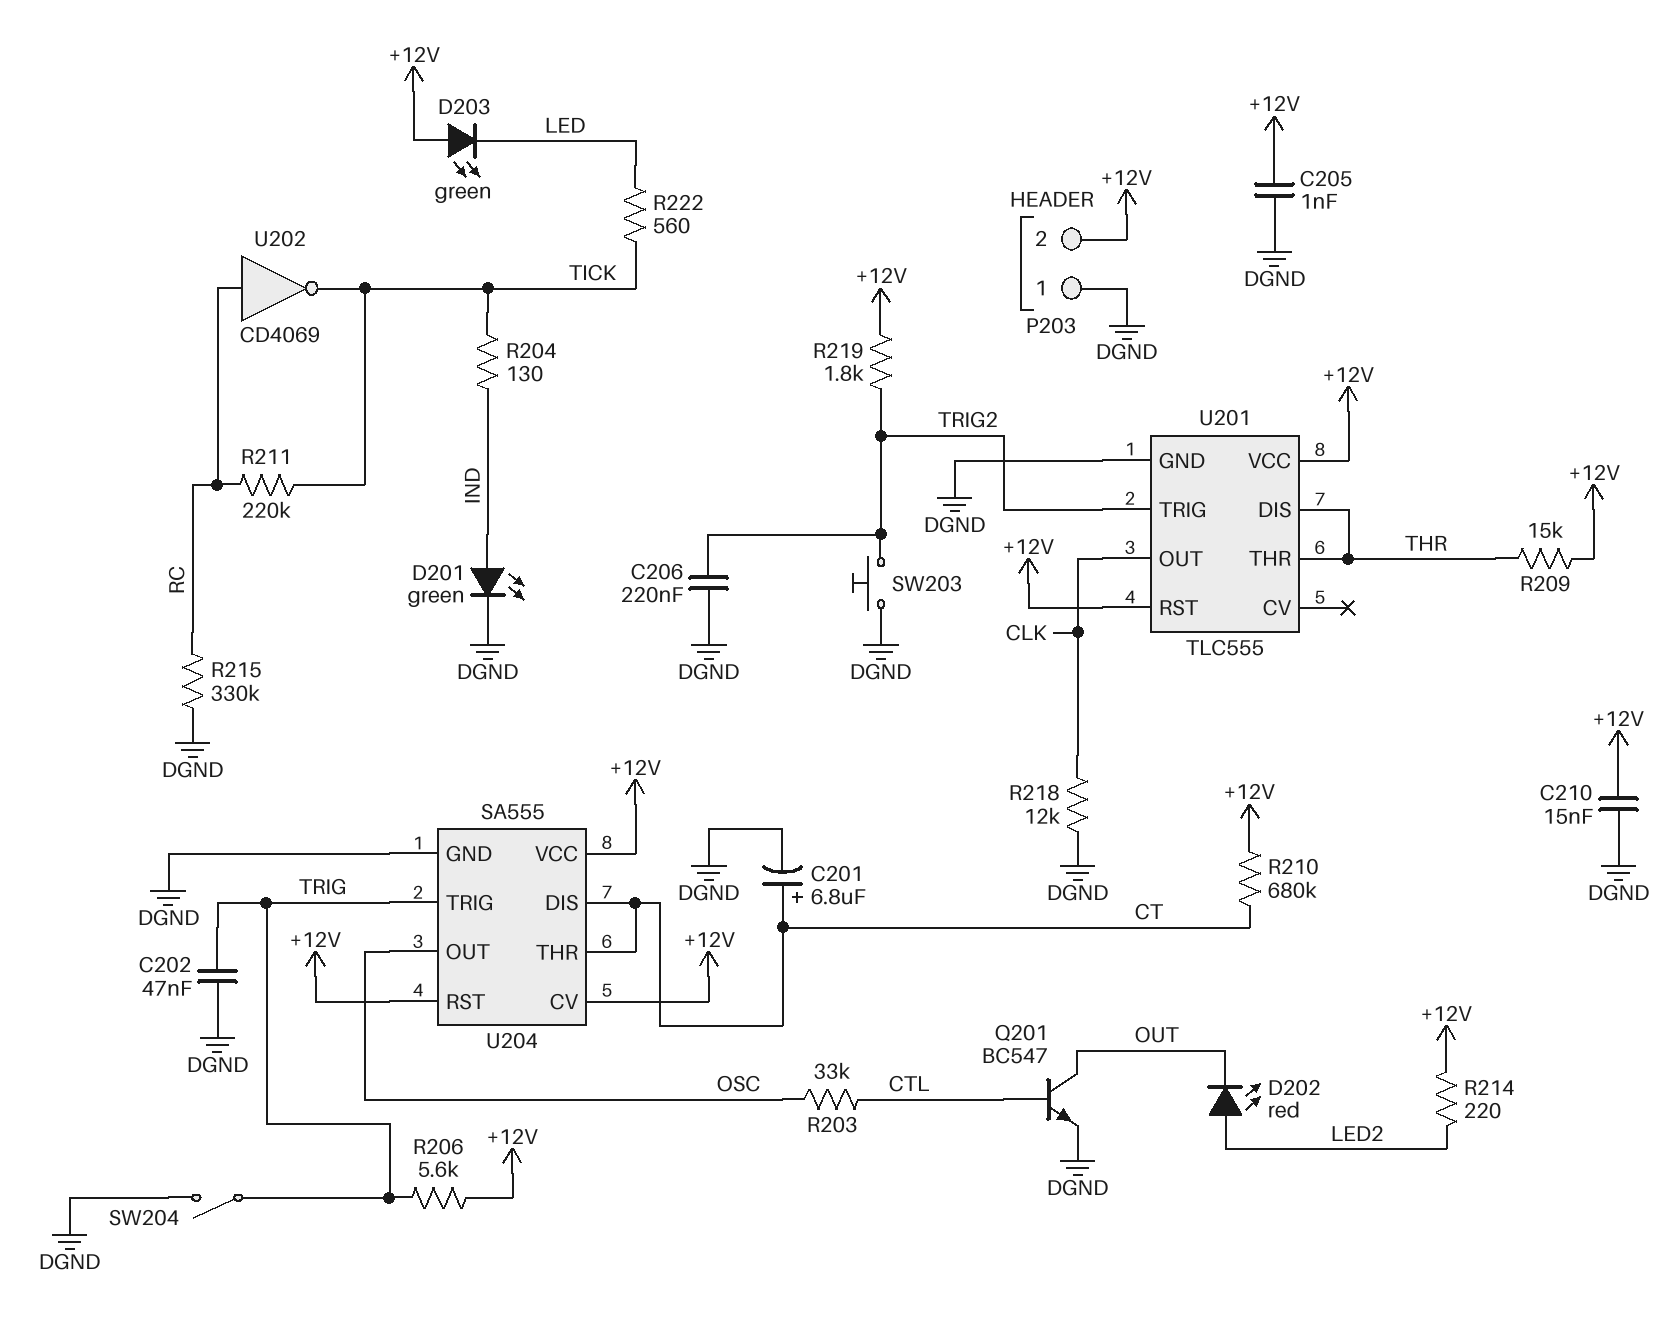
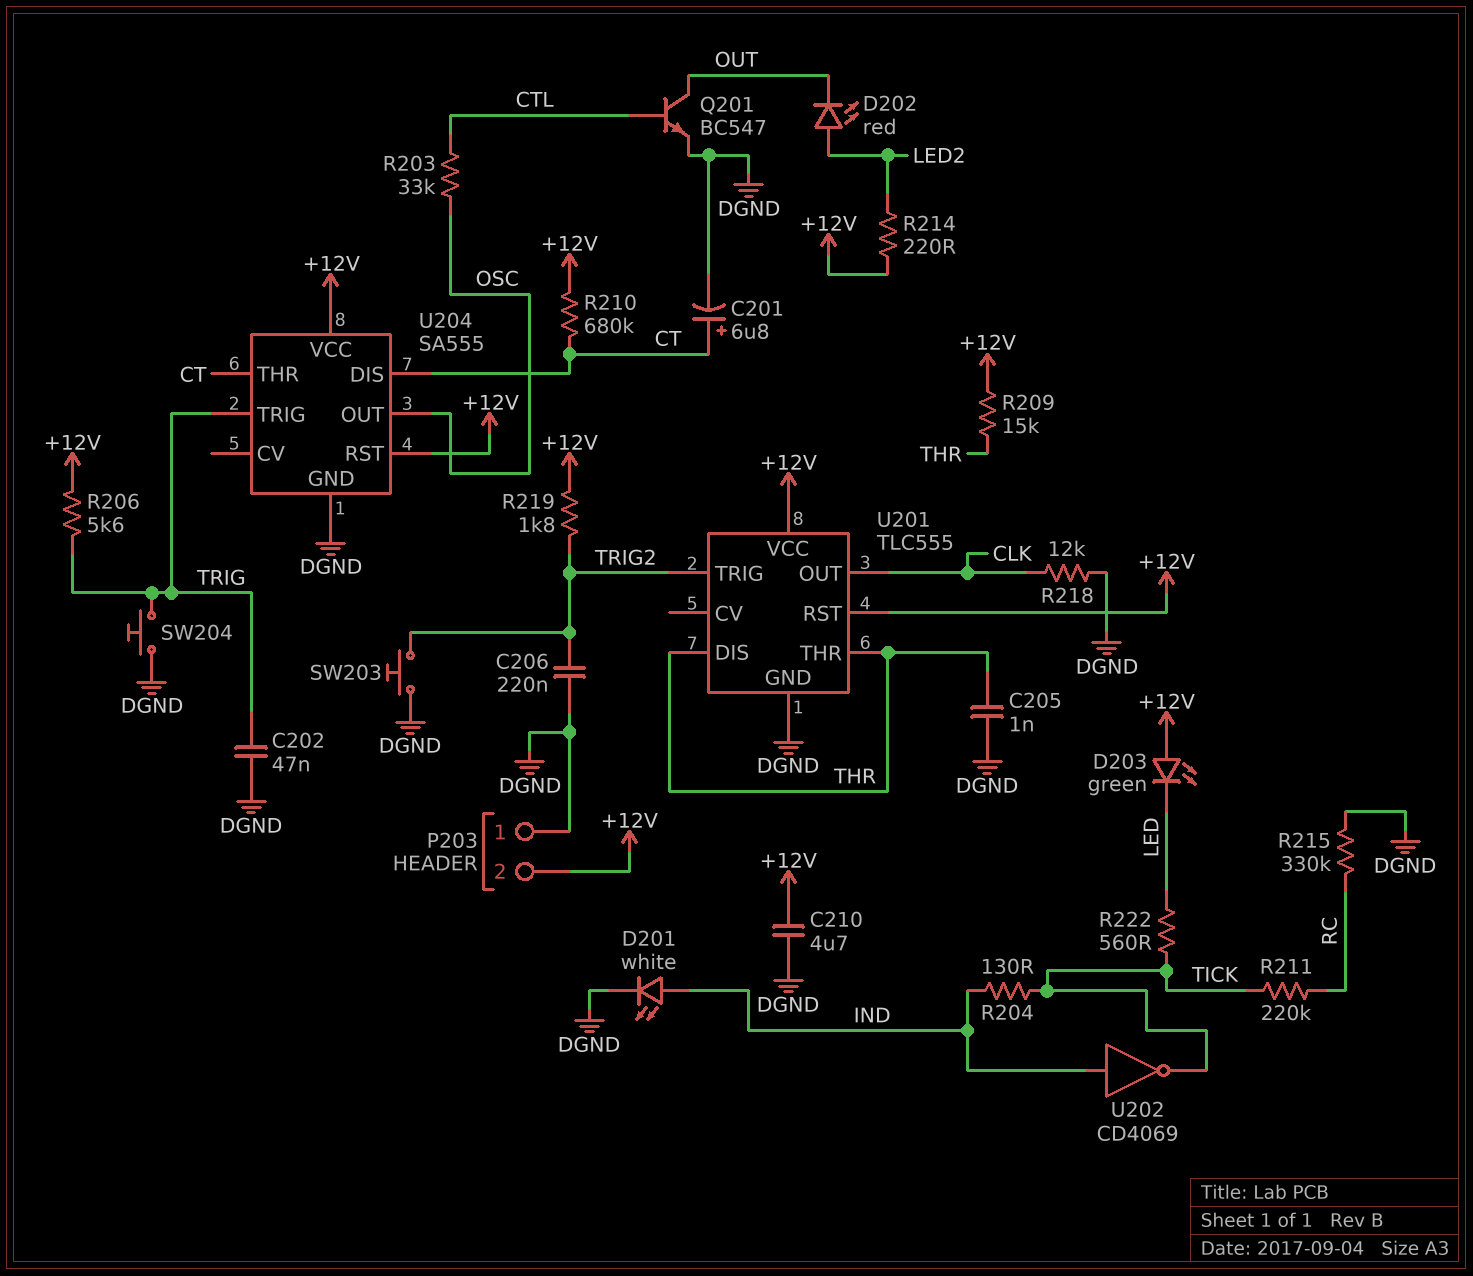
C205: 1nF (+12V, DGND) -> 1nF (DGND, THR)
C210: 15nF (+12V, DGND) -> 4.7uF (+12V, DGND)
D201: LED green (A IND, K DGND) -> LED white (A IND, K DGND)
SW204: switch (DGND, TRIG) -> button (DGND, TRIG)
U202: NOT CD4069 (in RC, out TICK) -> NOT CD4069 (in IND, out TICK)
U204 pin CV: +12V -> none

